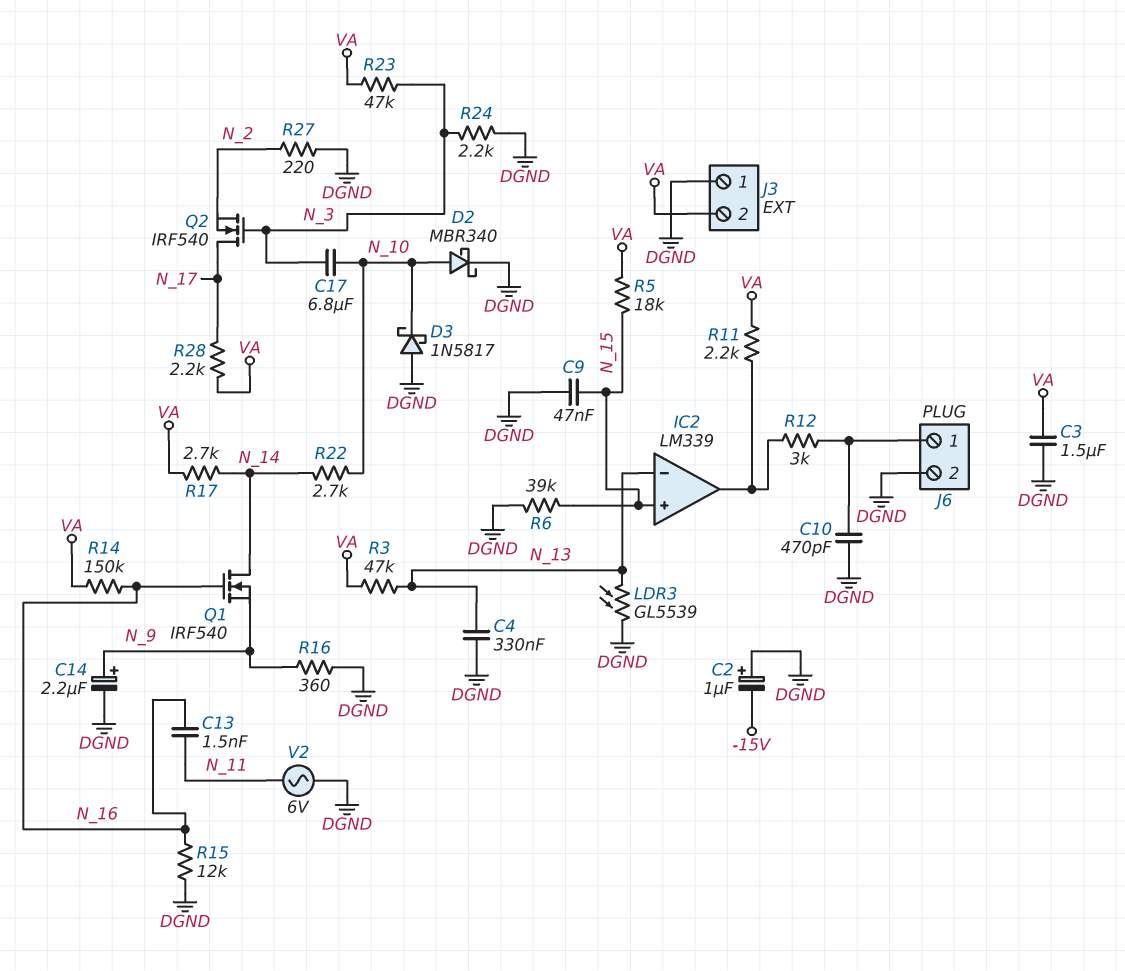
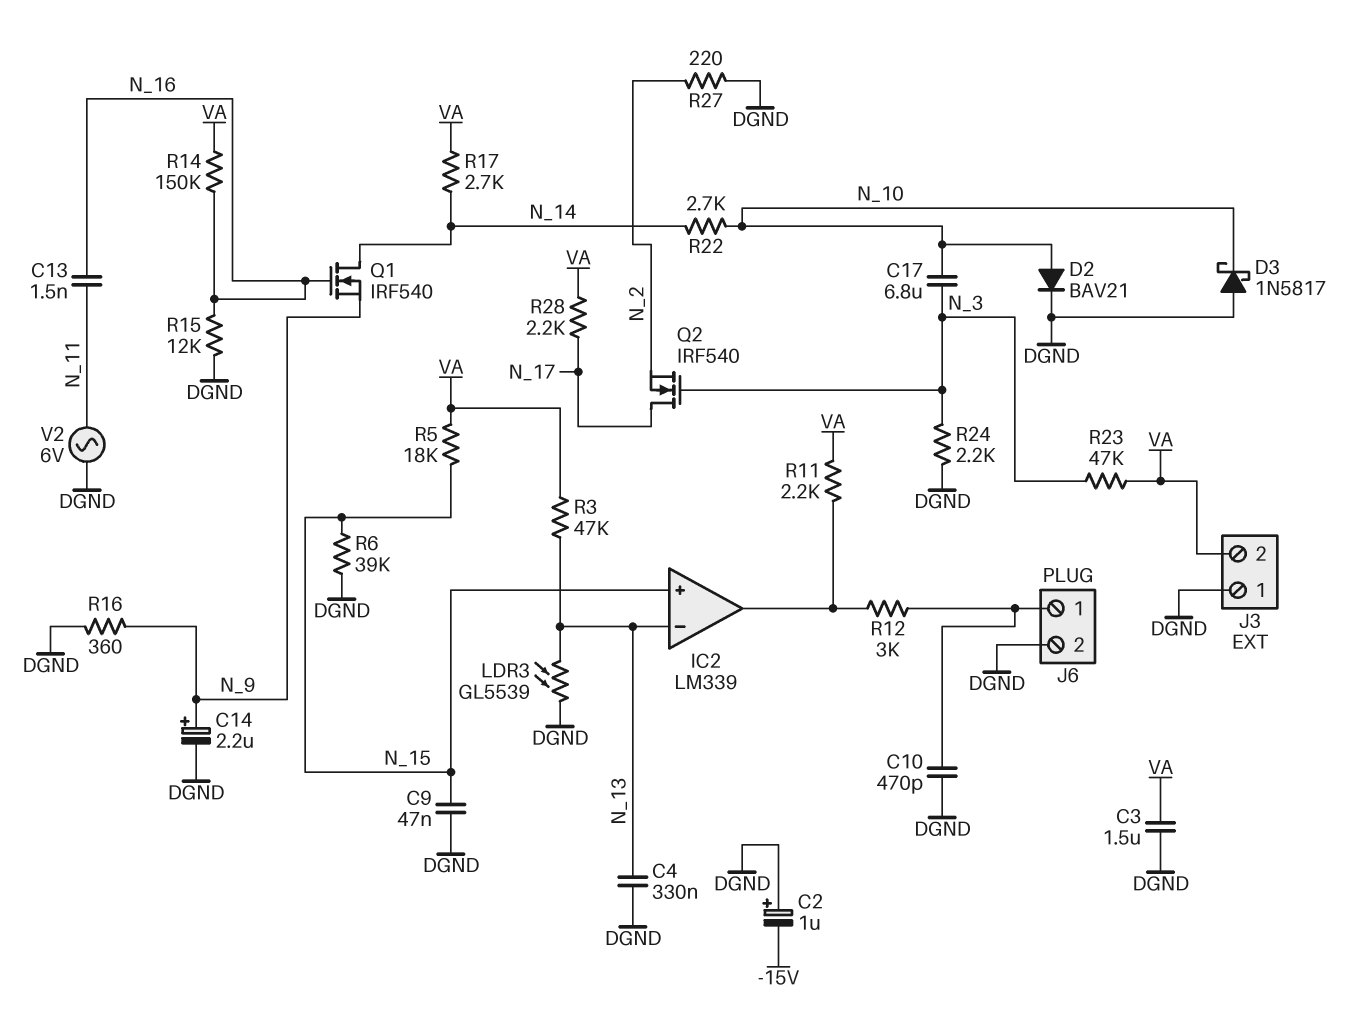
D2: schottky MBR340 (A N_10, K DGND) -> diode BAV21 (A N_10, K DGND)

